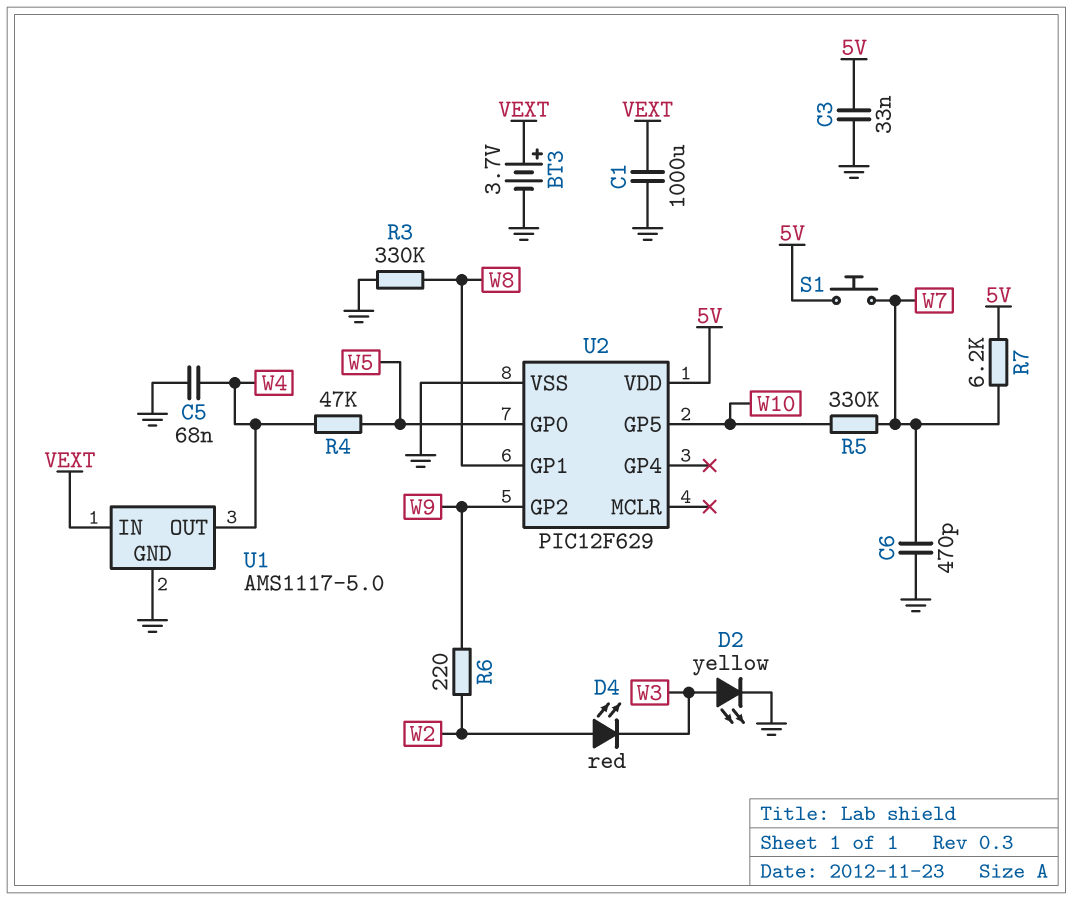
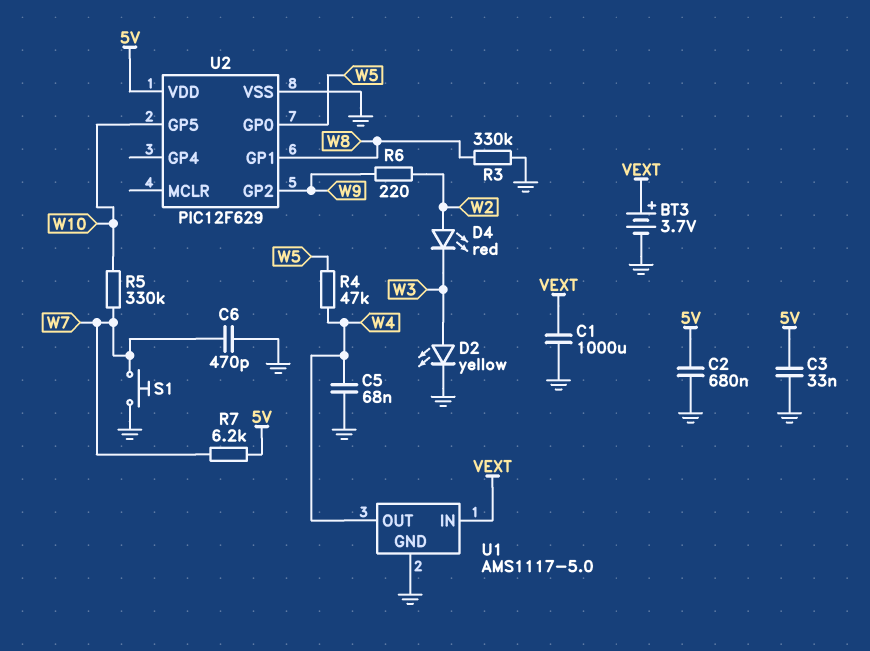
C2: none -> 680nF (5V, GND)
S1: button (5V, W7) -> button (GND, W7)

